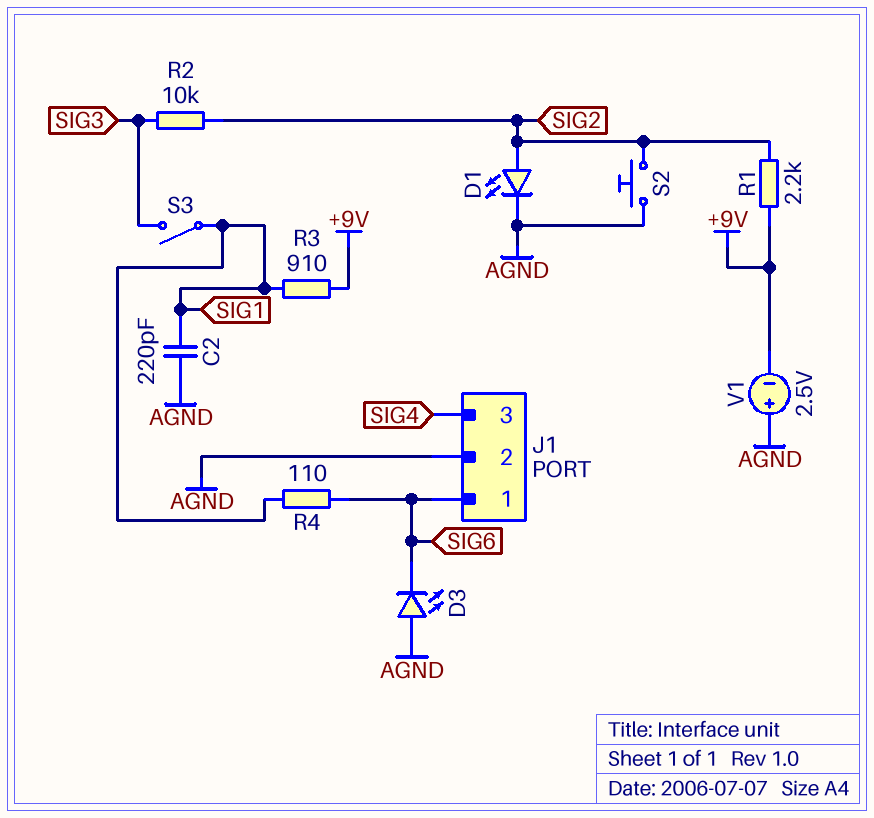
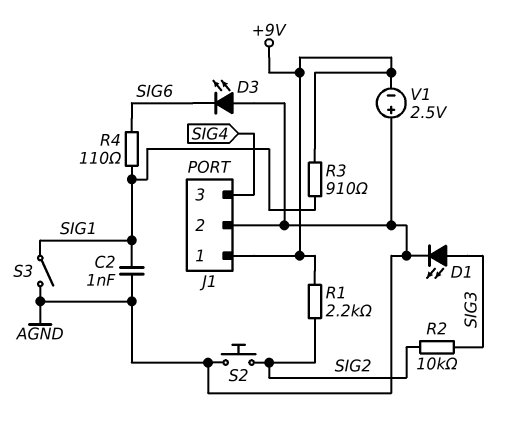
C2: 220pF (AGND, SIG1) -> 1nF (AGND, SIG1)
D1: LED (A SIG2, K AGND) -> LED (A SIG3, K AGND)
J1 pin 1: SIG6 -> +9V
S3: switch (SIG1, SIG3) -> switch (AGND, SIG1)

